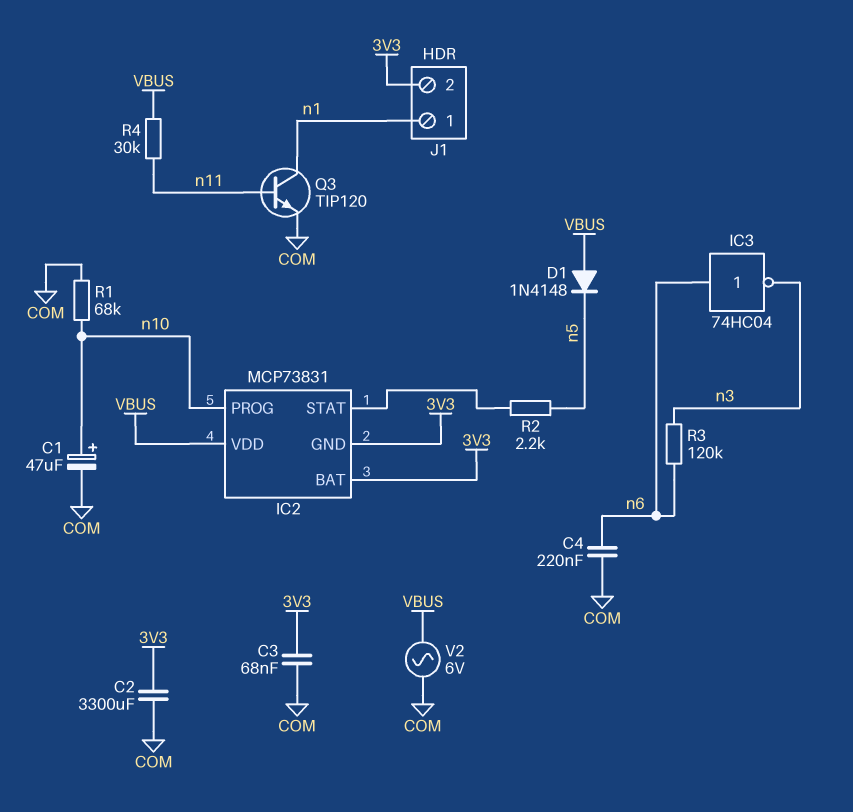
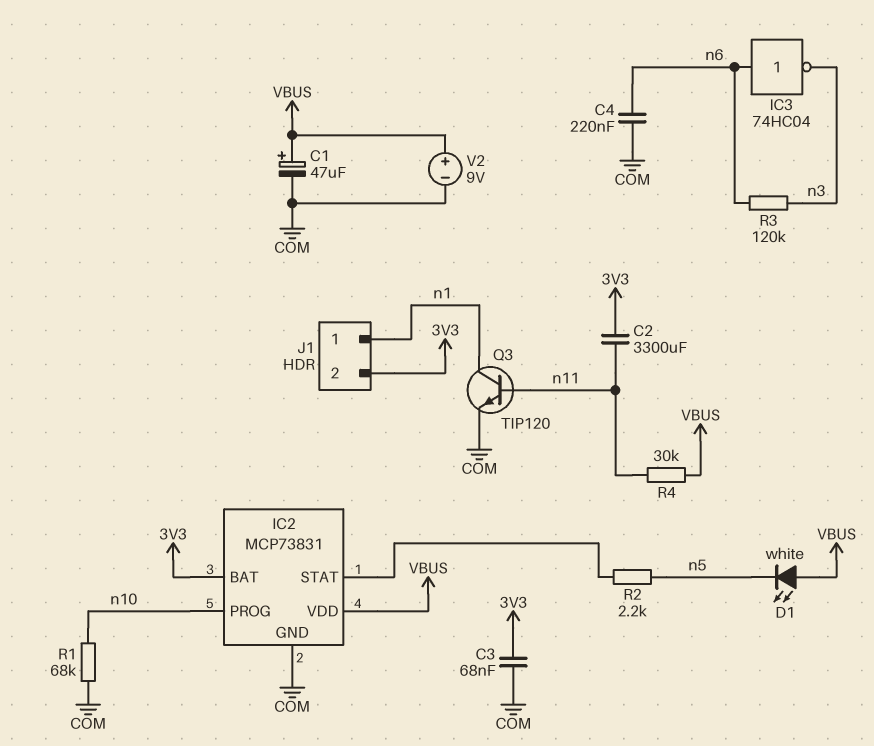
C1: 47uF (plus n10, minus COM) -> 47uF (plus VBUS, minus COM)
C2: 3300uF (3V3, COM) -> 3300uF (3V3, n11)
D1: diode 1N4148 (A VBUS, K n5) -> LED white (A VBUS, K n5)
IC2 pin GND: 3V3 -> COM
V2: AC 6V (COM, VBUS) -> 9V (plus VBUS, minus COM)

